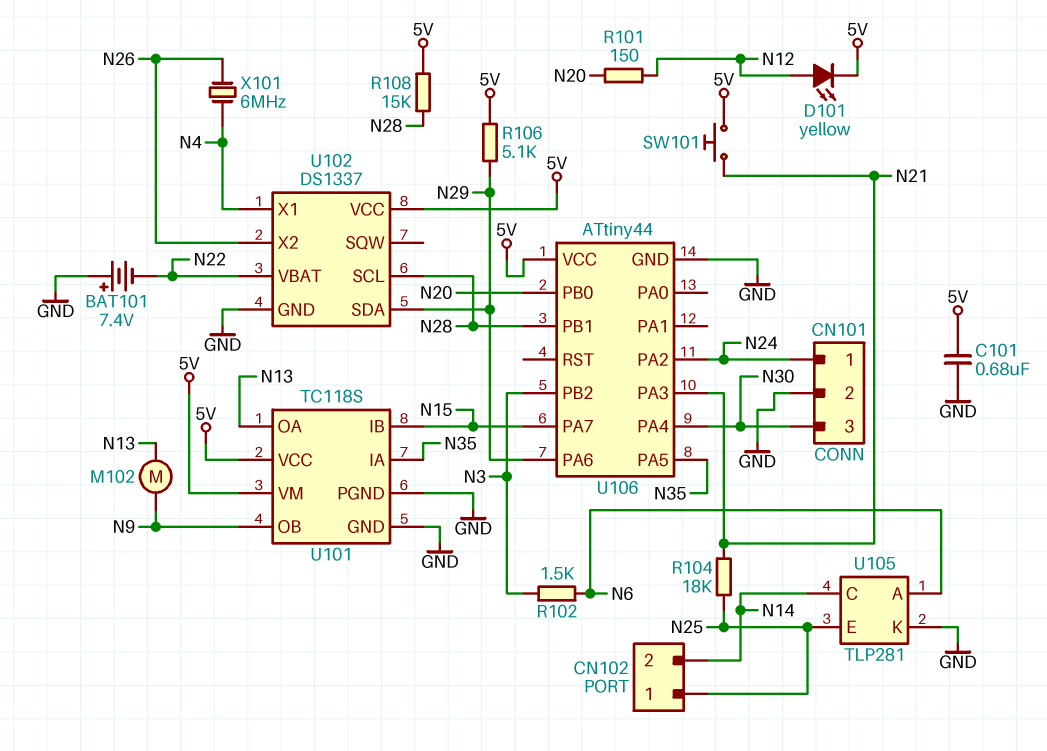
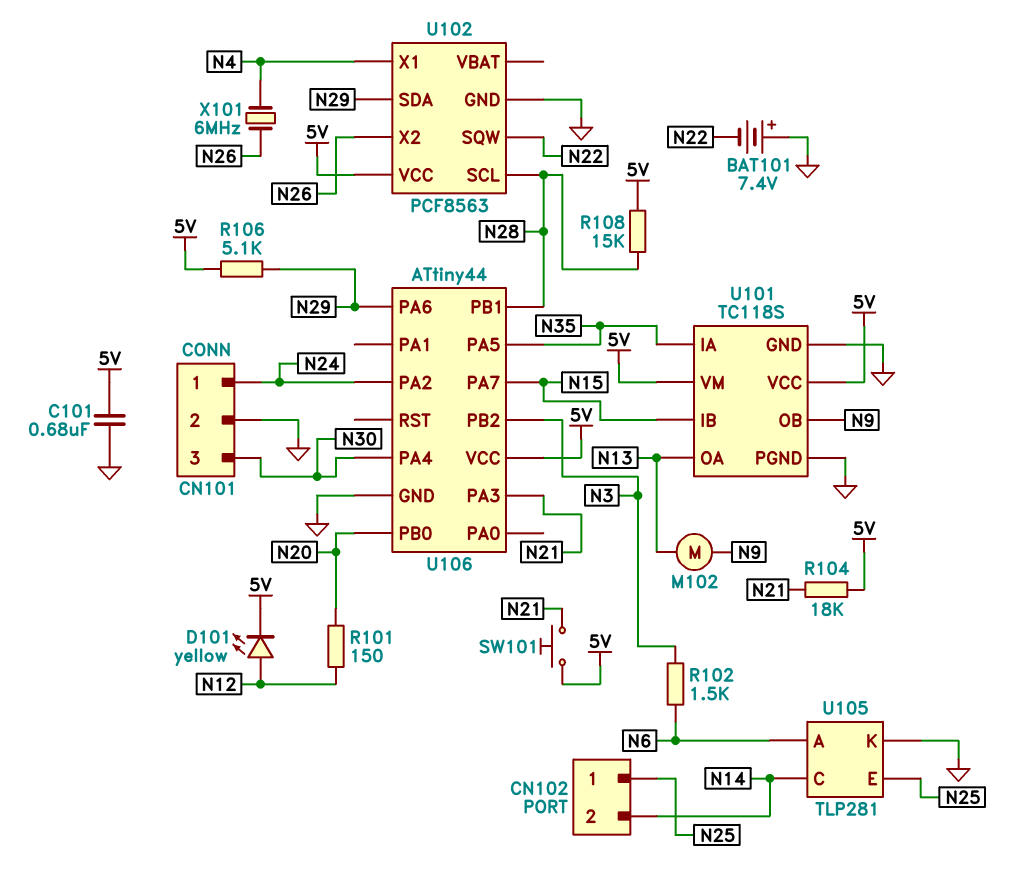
R104: 18k (N21, N25) -> 18k (5V, N21)
U102: DS1337 -> PCF8563
U102 pin SQW: none -> N22
U102 pin VBAT: N22 -> none

